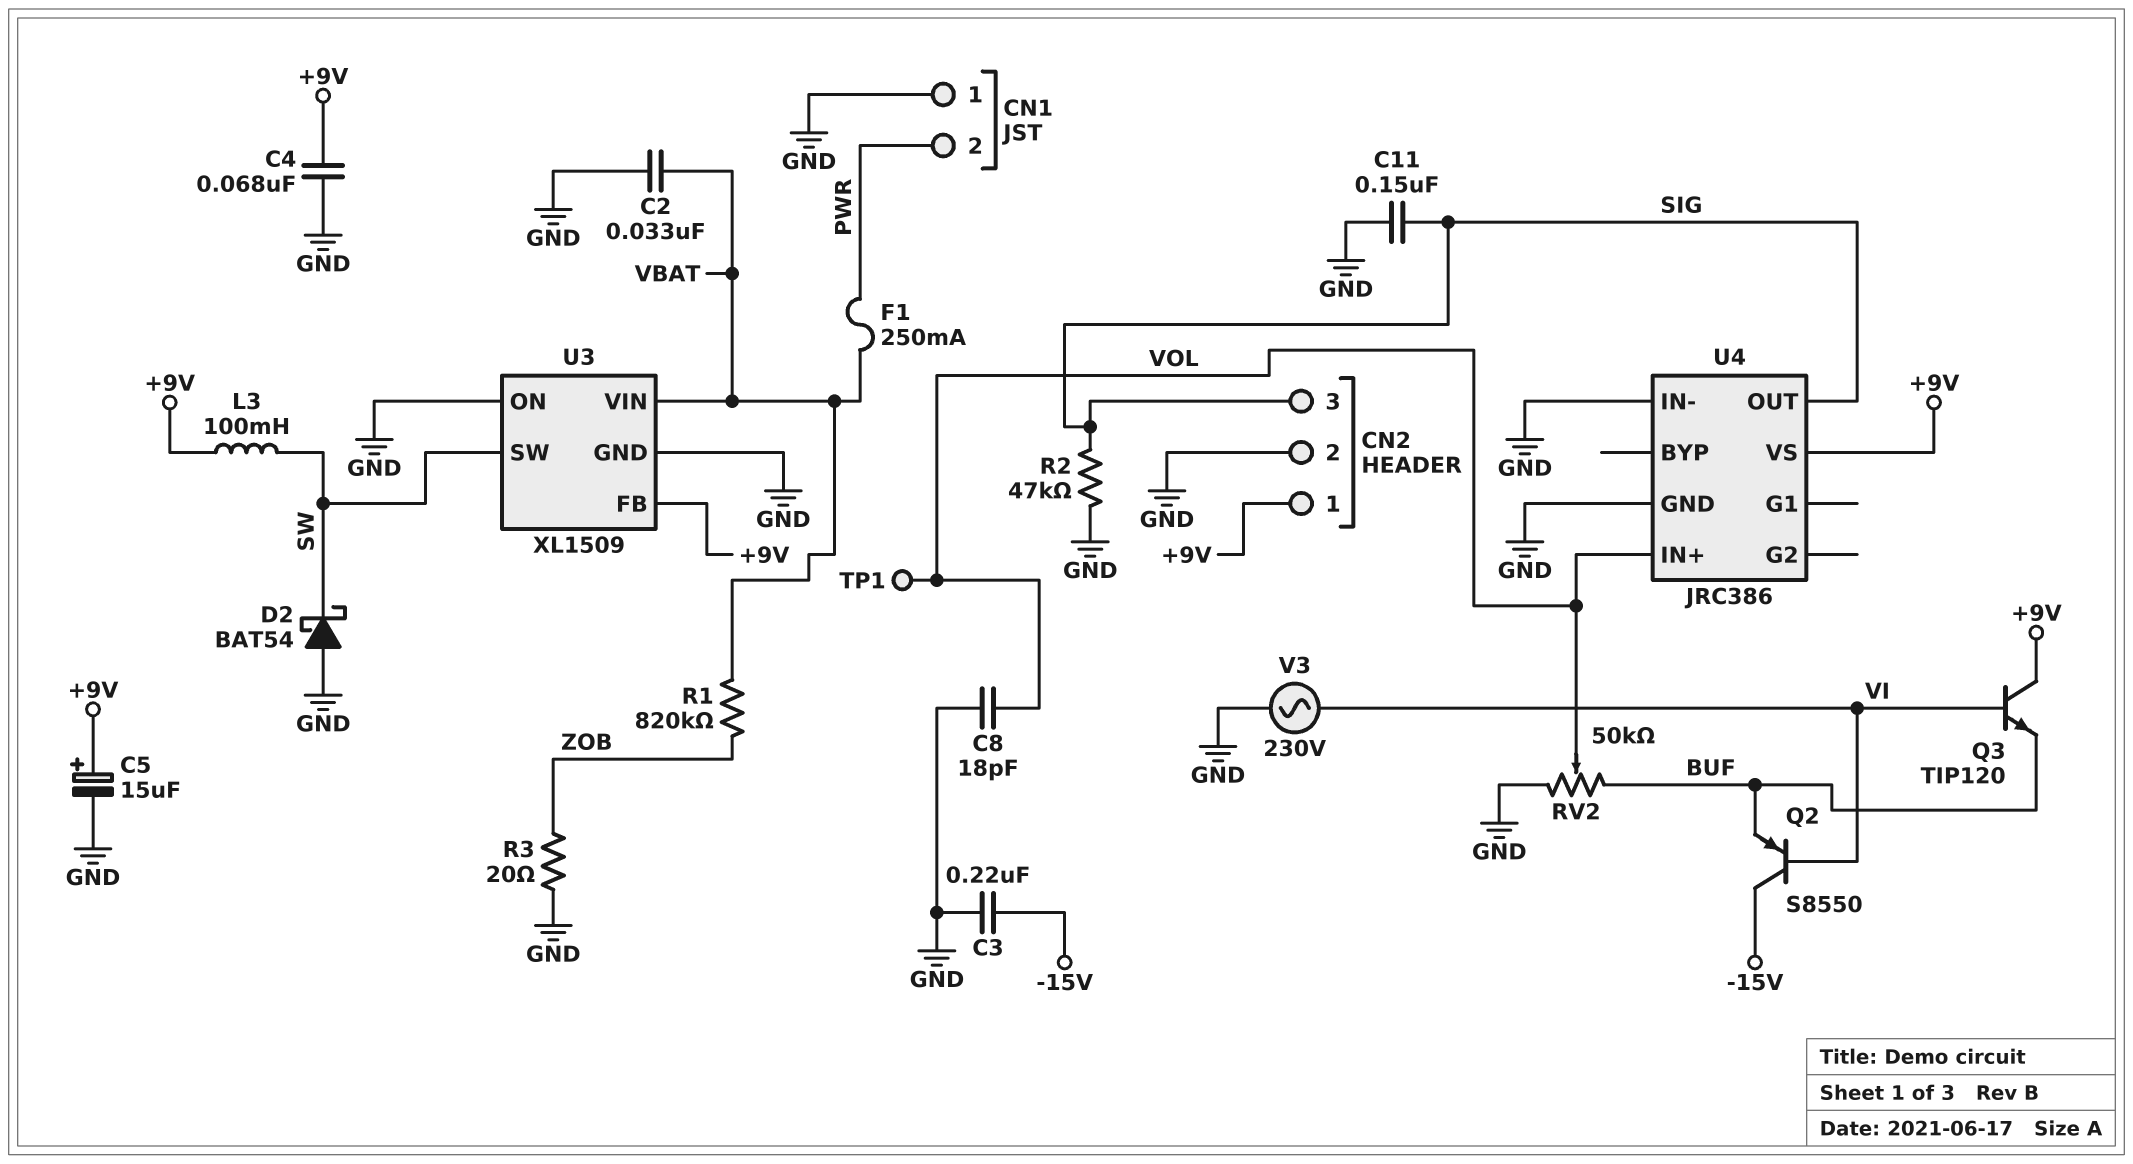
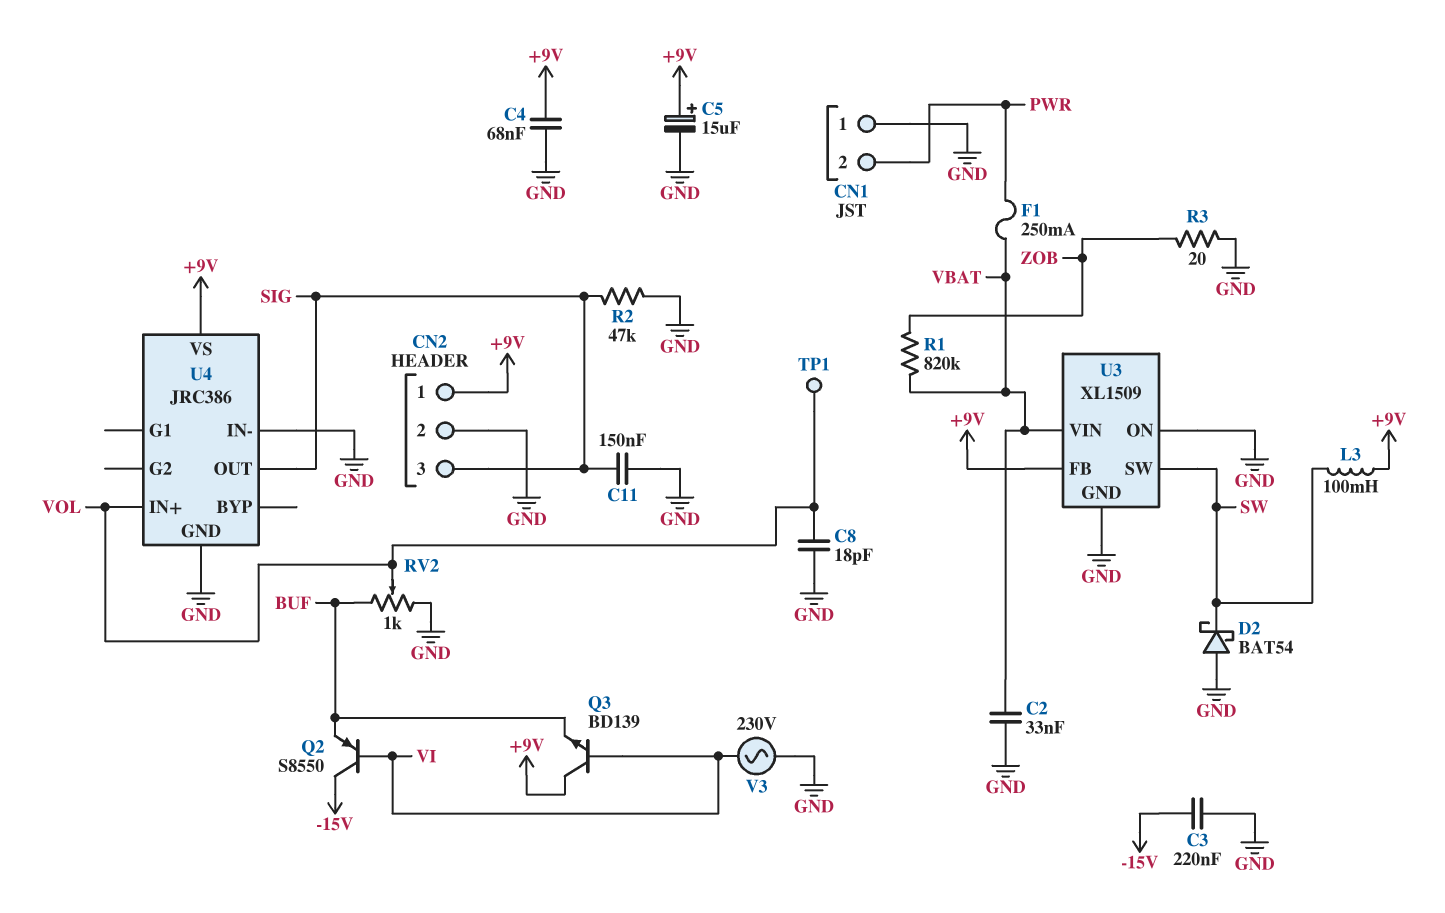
Q3: NPN TIP120 (B VI, C +9V, E BUF) -> NPN BD139 (B VI, C +9V, E BUF)
RV2: 50k (BUF, GND, wiper VOL) -> 1k (BUF, GND, wiper VOL)

